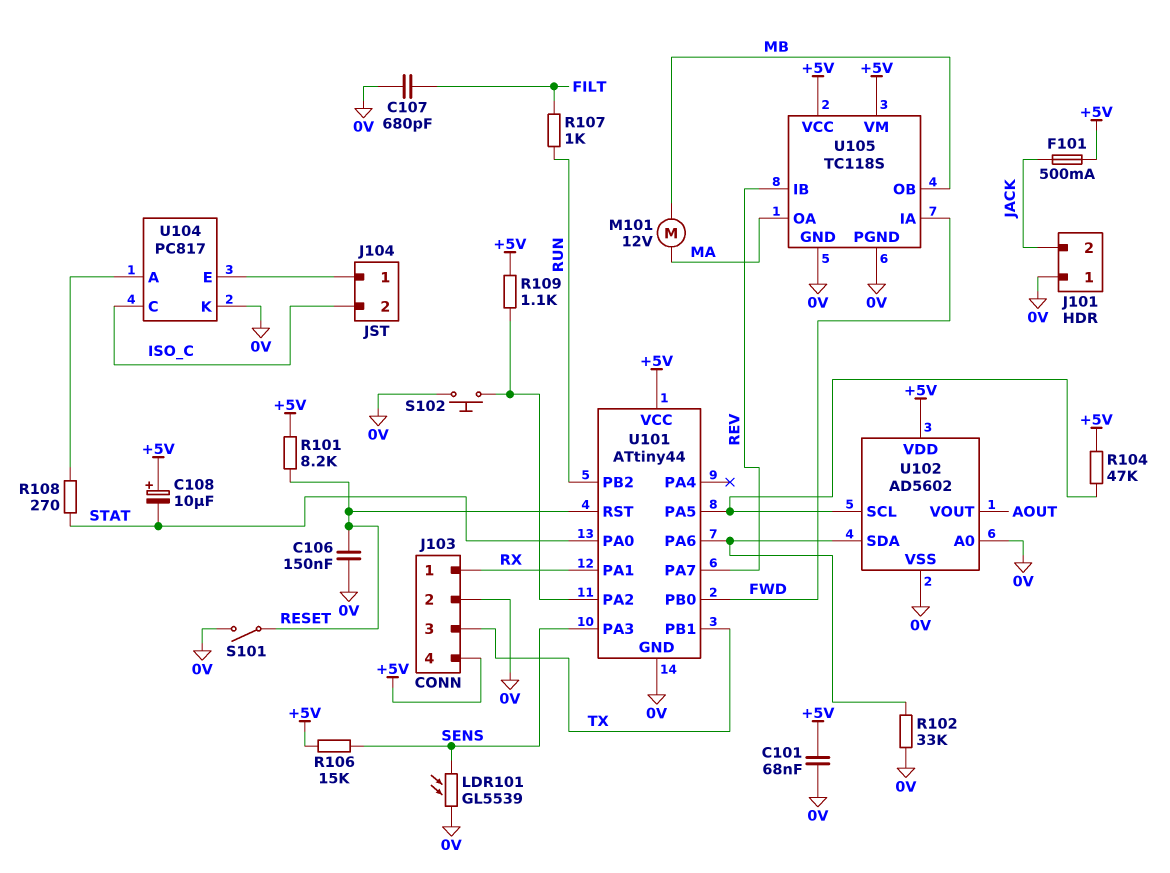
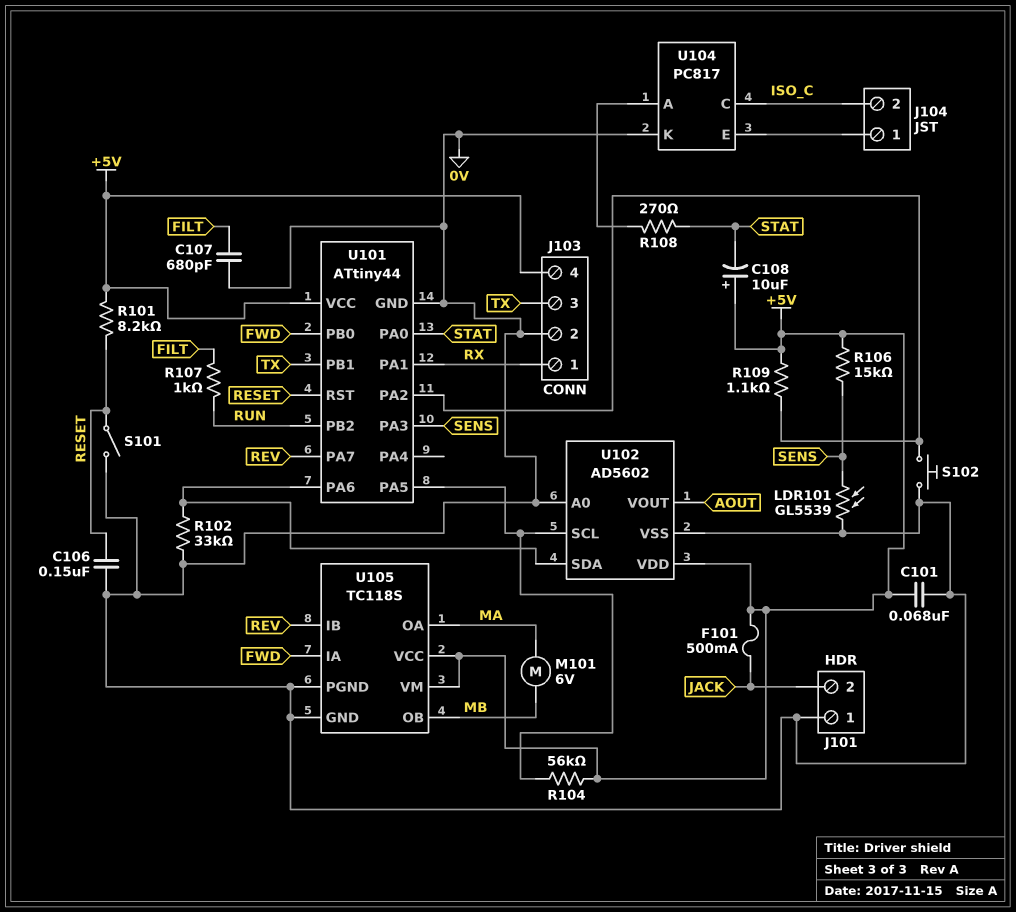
M101: motor 12V (MA, MB) -> motor 6V (MA, MB)
R104: 47k (+5V, U101/PA5) -> 56k (+5V, U101/PA5)

